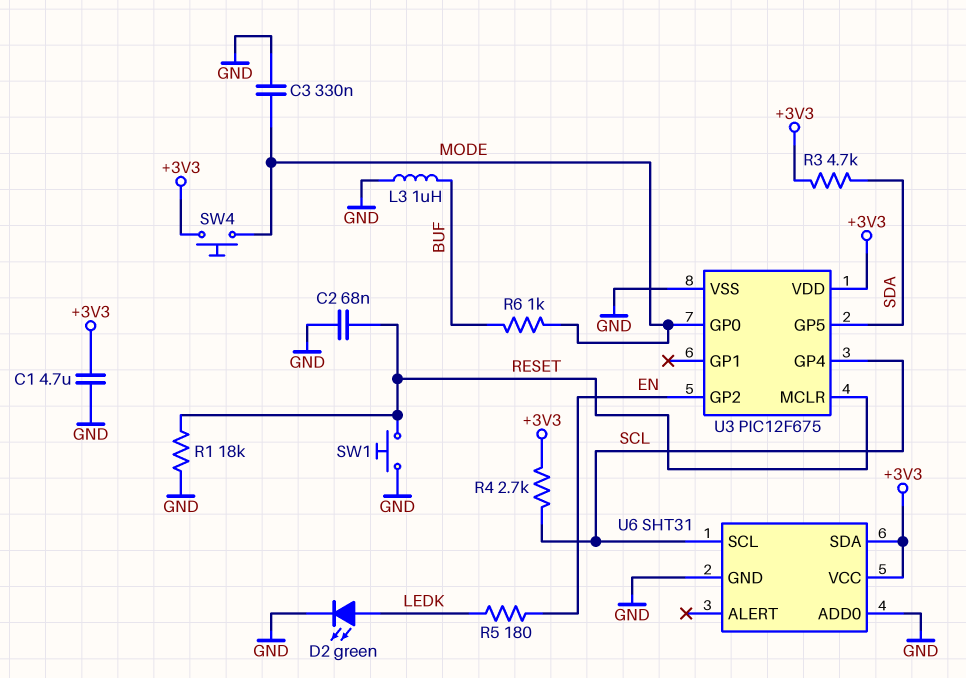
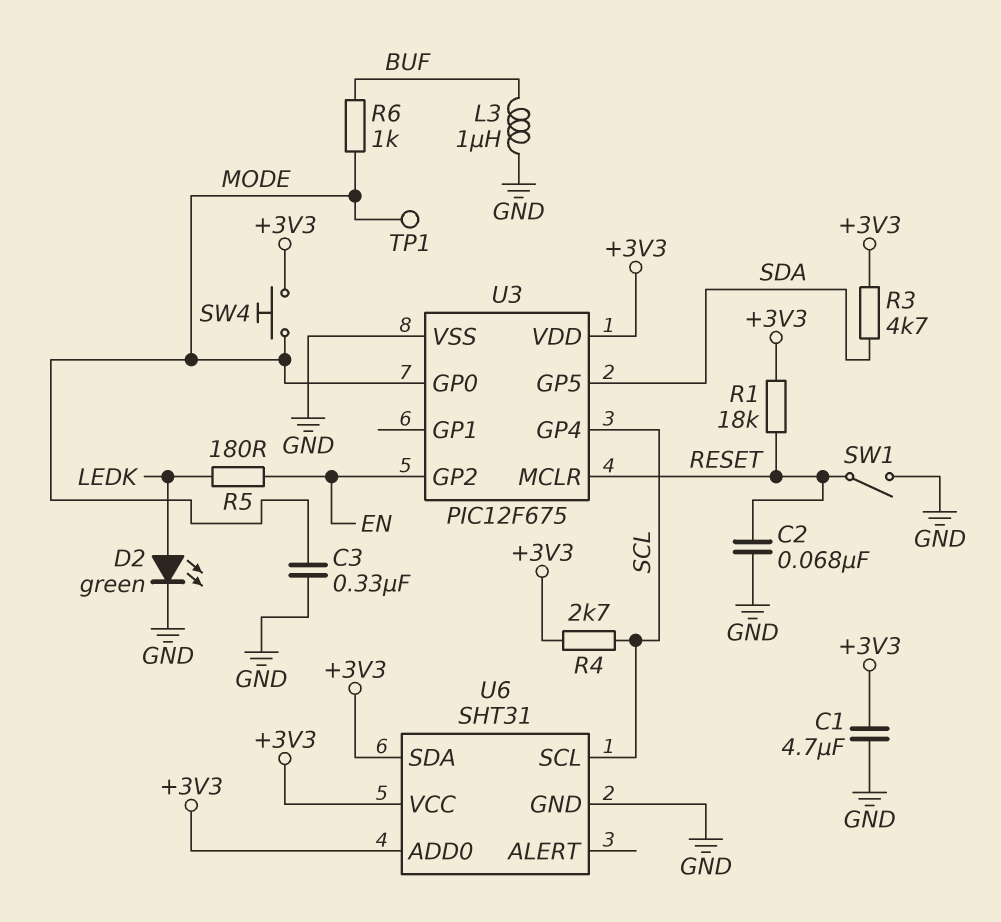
R1: 18k (GND, RESET) -> 18k (+3V3, RESET)
SW1: button (GND, RESET) -> switch (GND, RESET)
TP1: none -> test point (MODE)
U6 pin ADD0: GND -> +3V3

